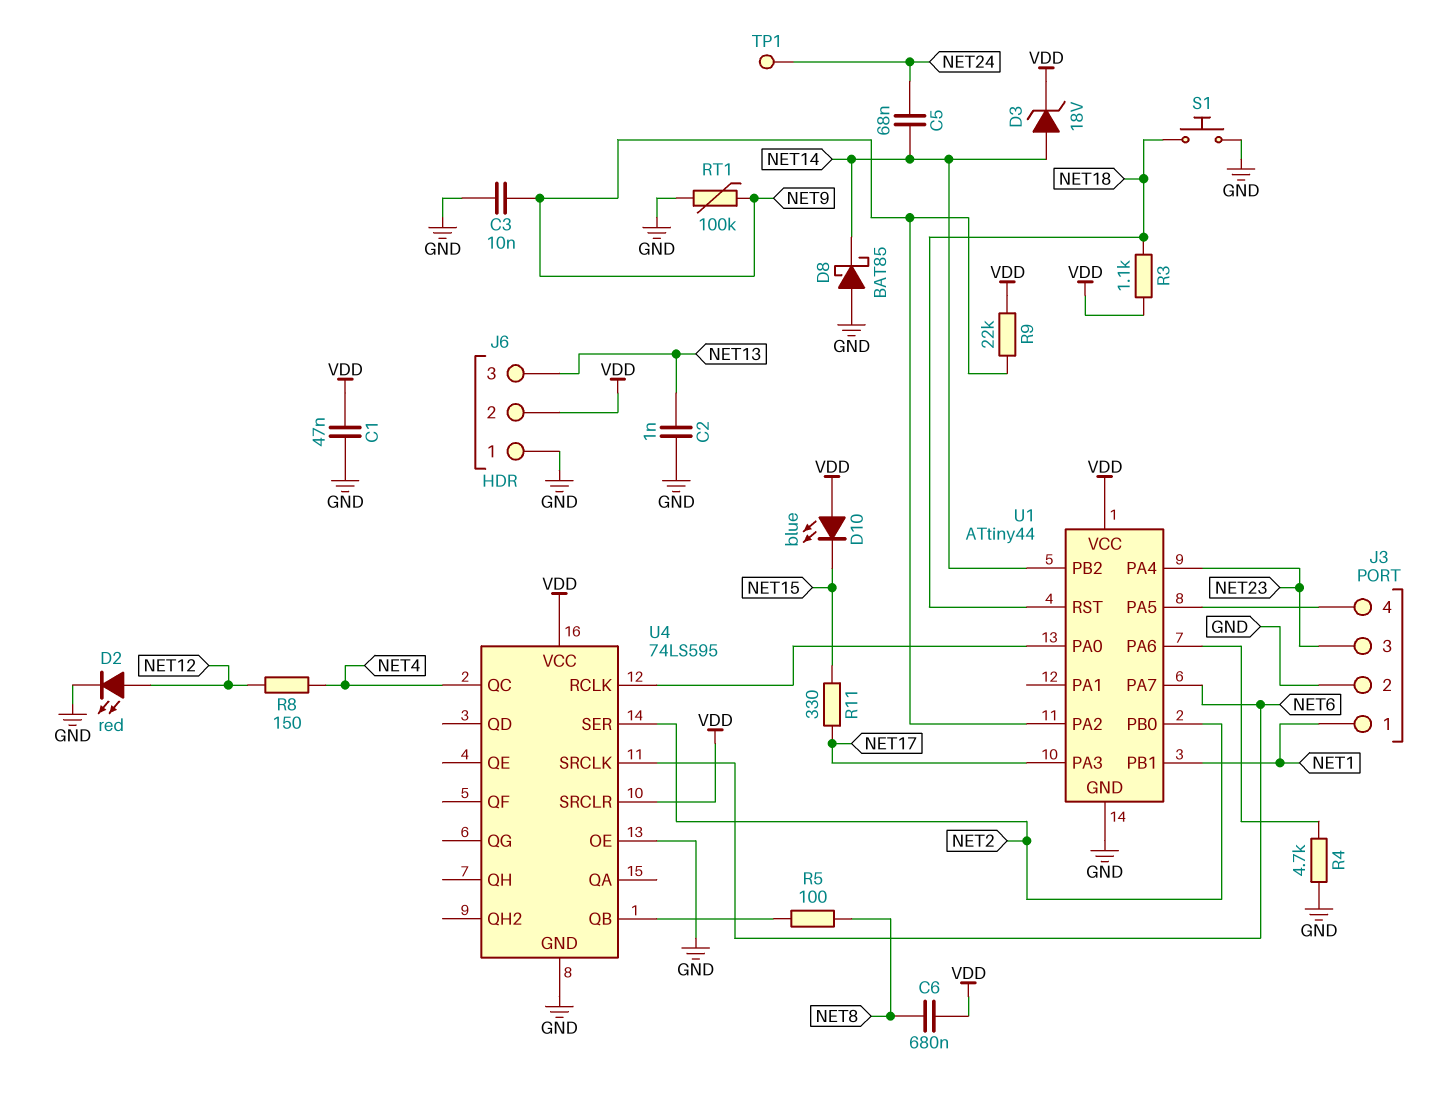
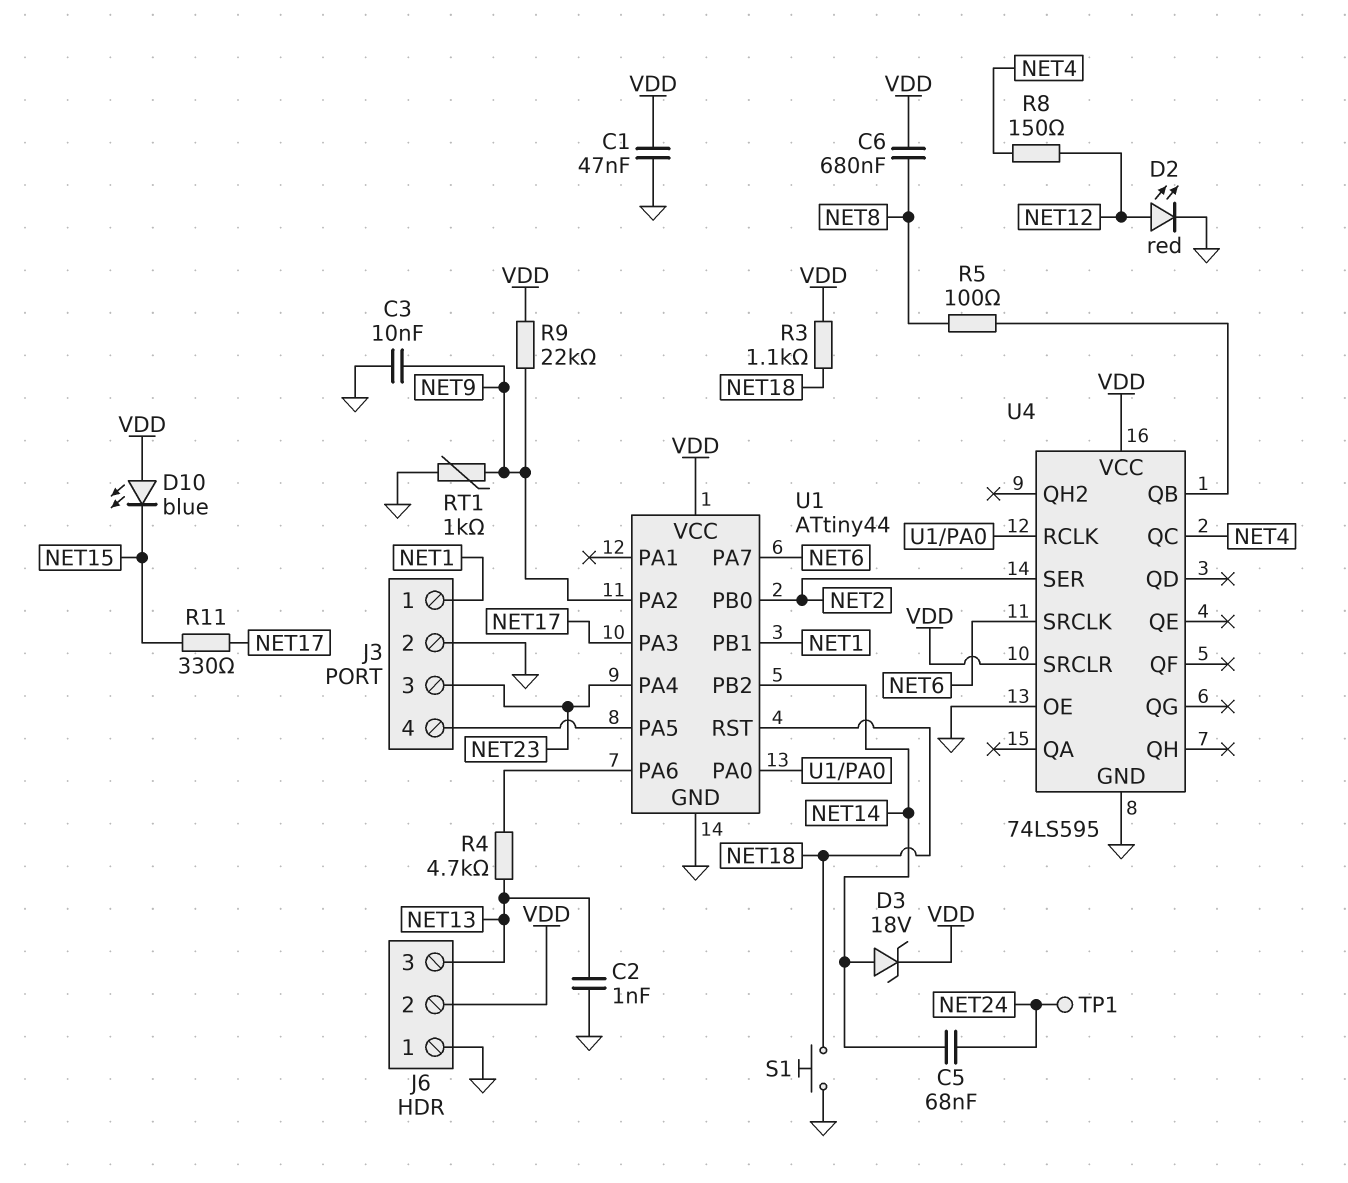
D8: schottky BAT85 (A GND, K NET14) -> none
R4: 4.7k (GND, U1/PA6) -> 4.7k (NET13, U1/PA6)
RT1: 100k (GND, NET9) -> 1k (GND, NET9)

